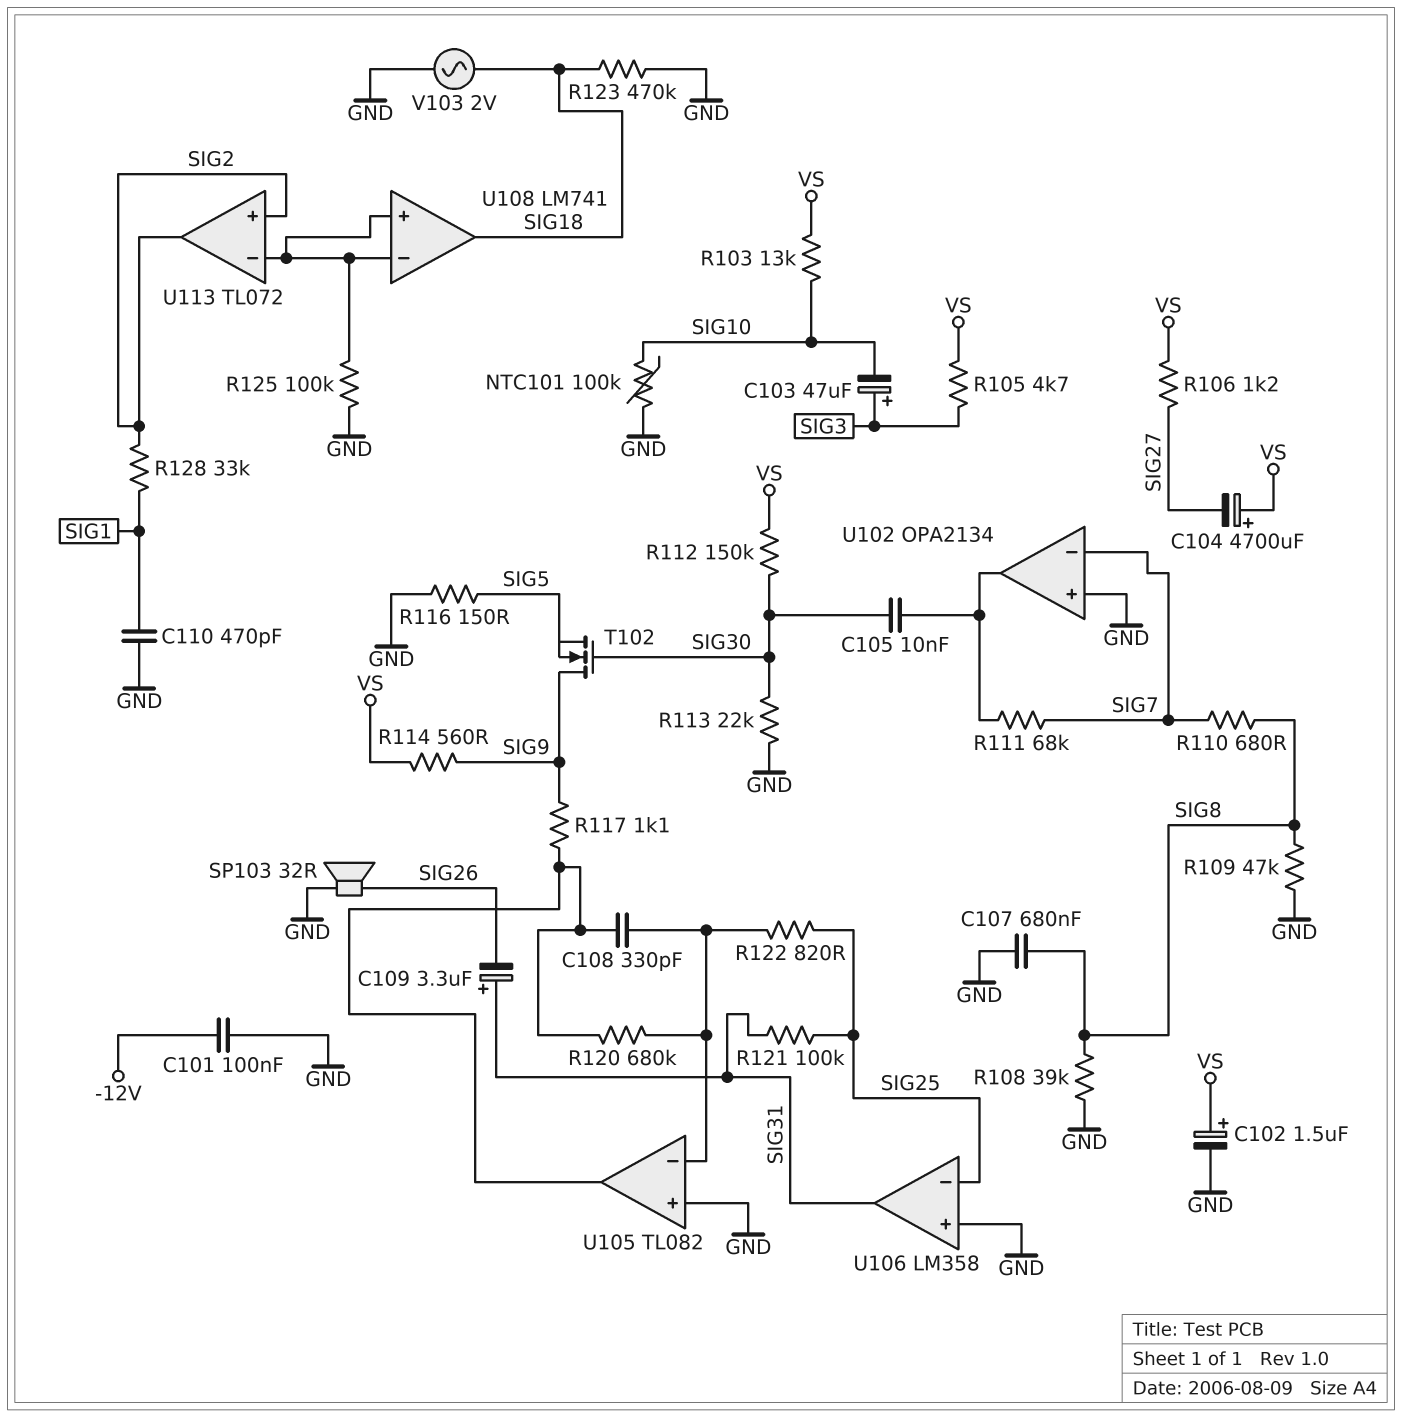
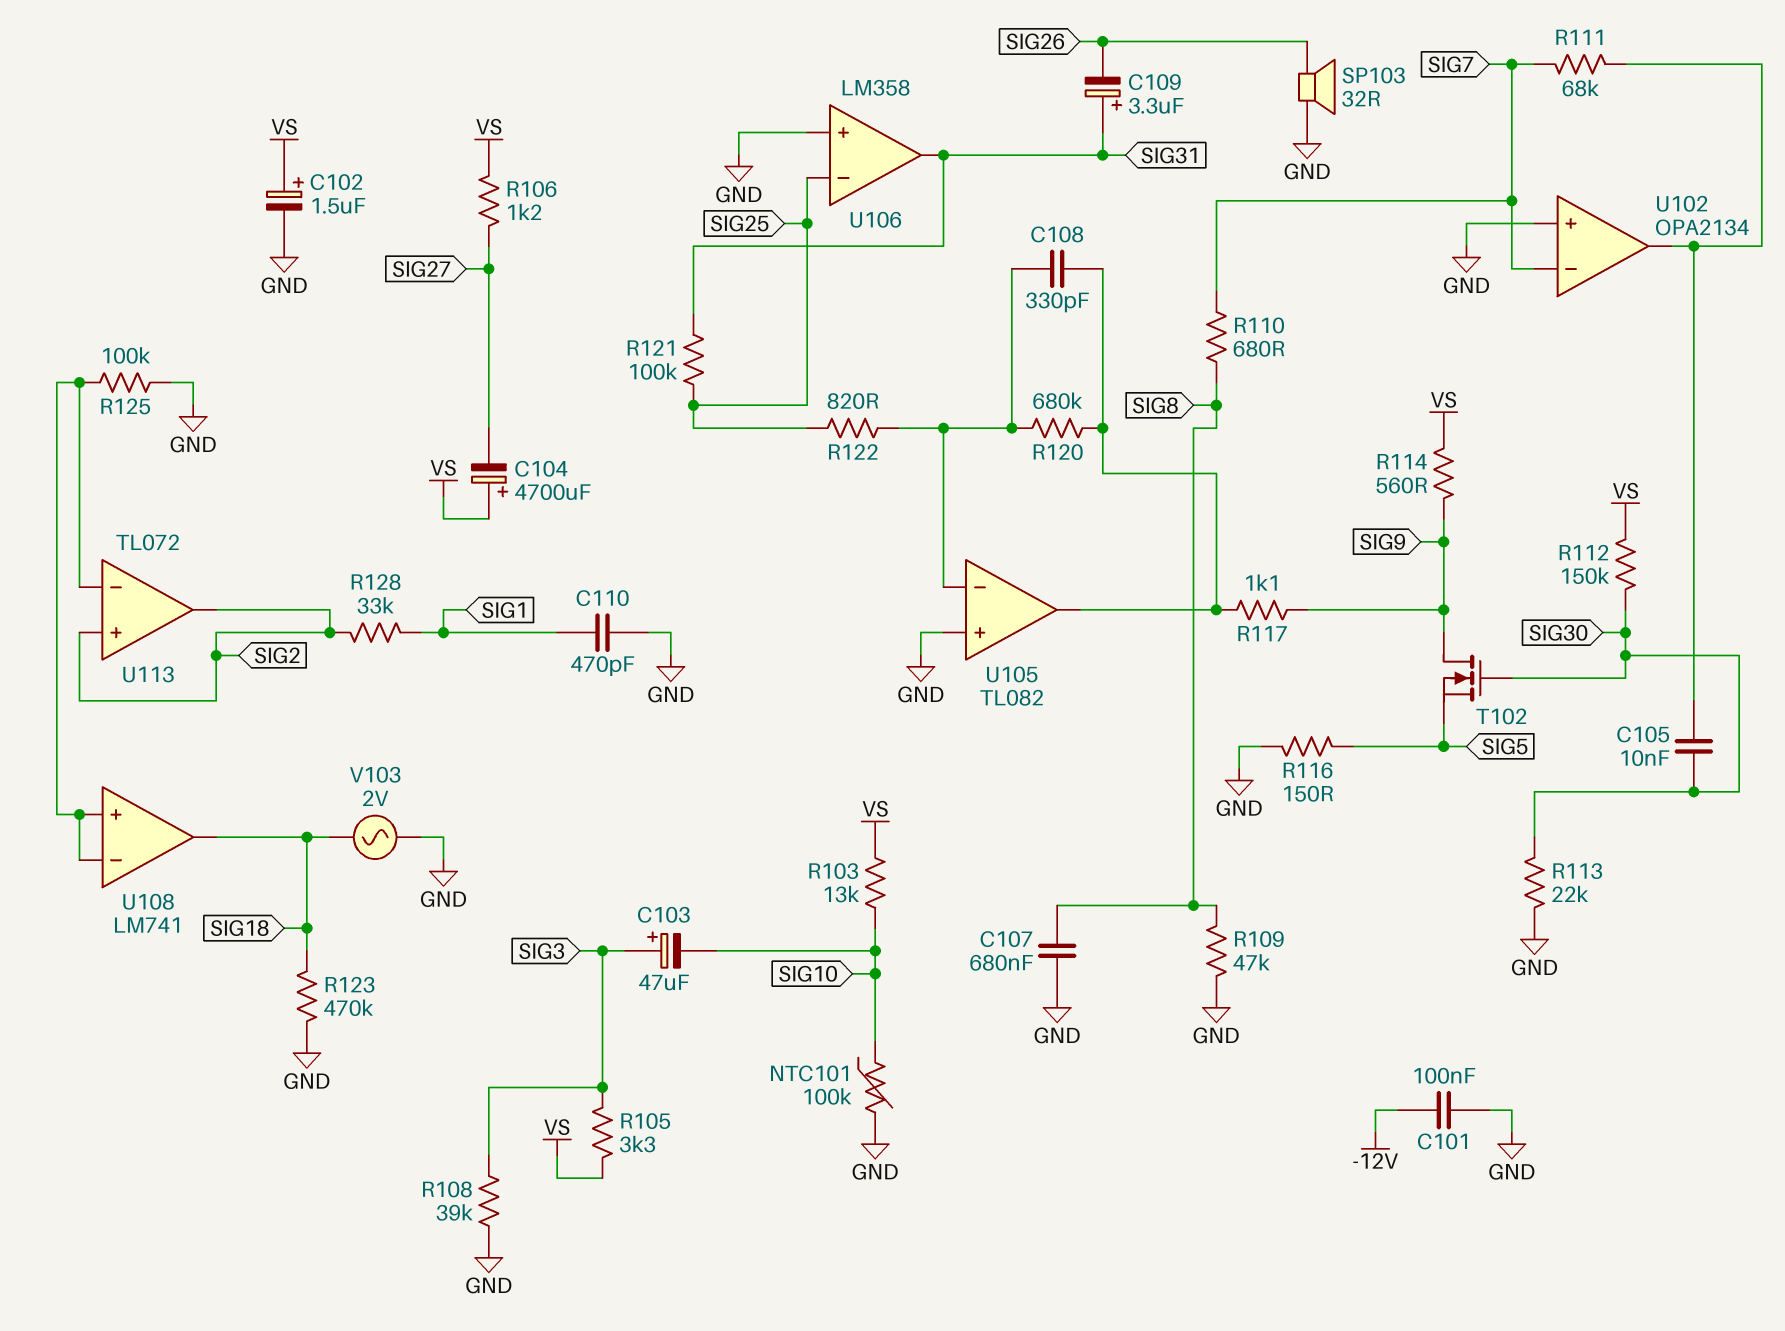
R105: 4.7k (SIG3, VS) -> 3.3k (SIG3, VS)
R108: 39k (GND, SIG8) -> 39k (GND, SIG3)

